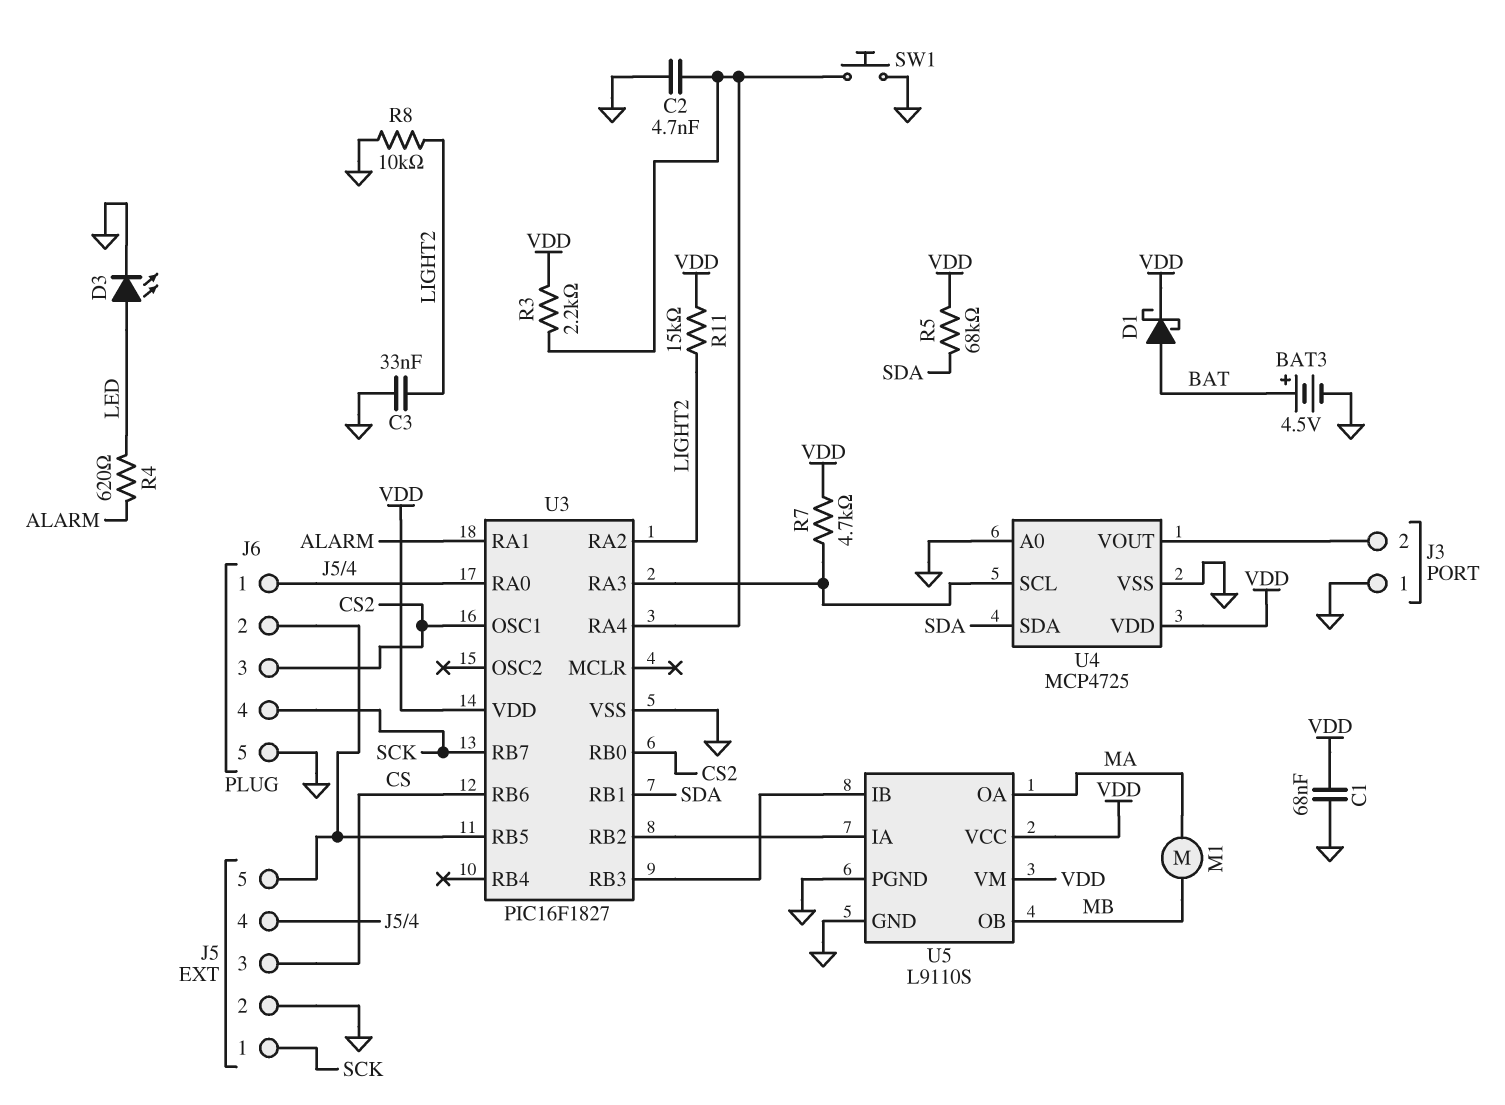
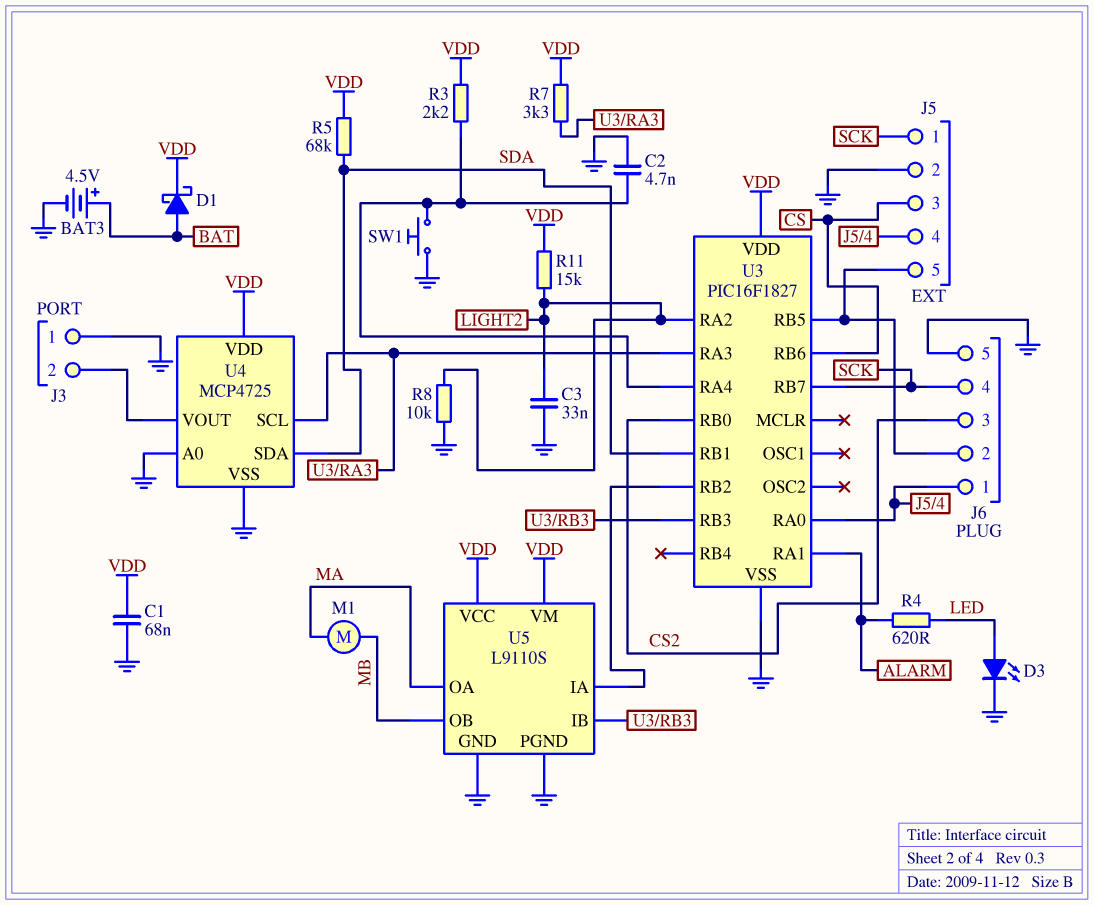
R7: 4.7k (U3/RA3, VDD) -> 3.3k (U3/RA3, VDD)
U3 pin OSC1: CS2 -> none

